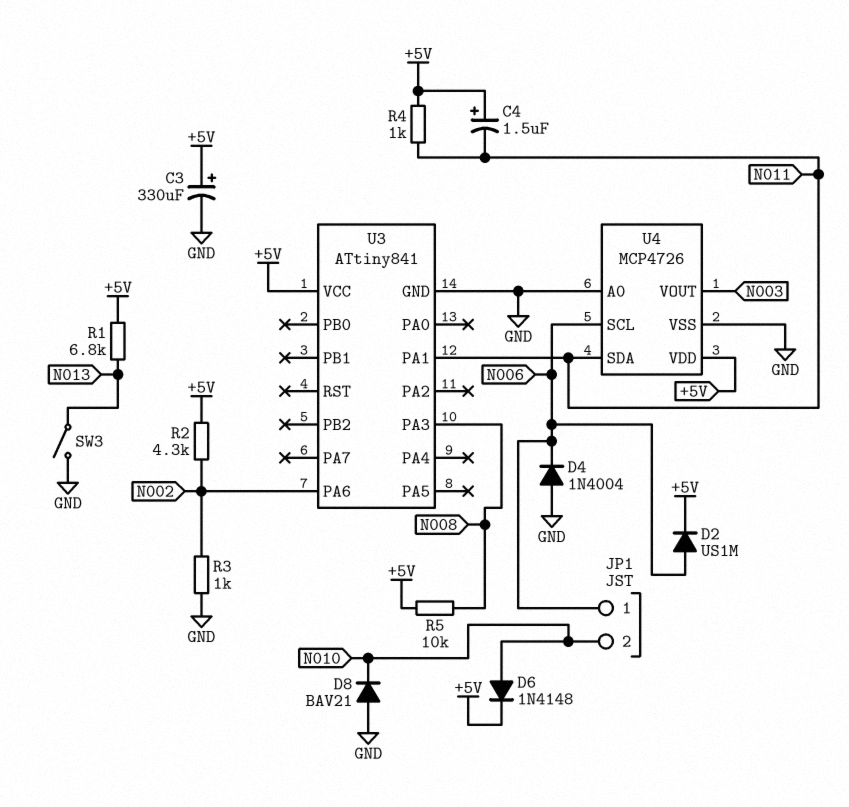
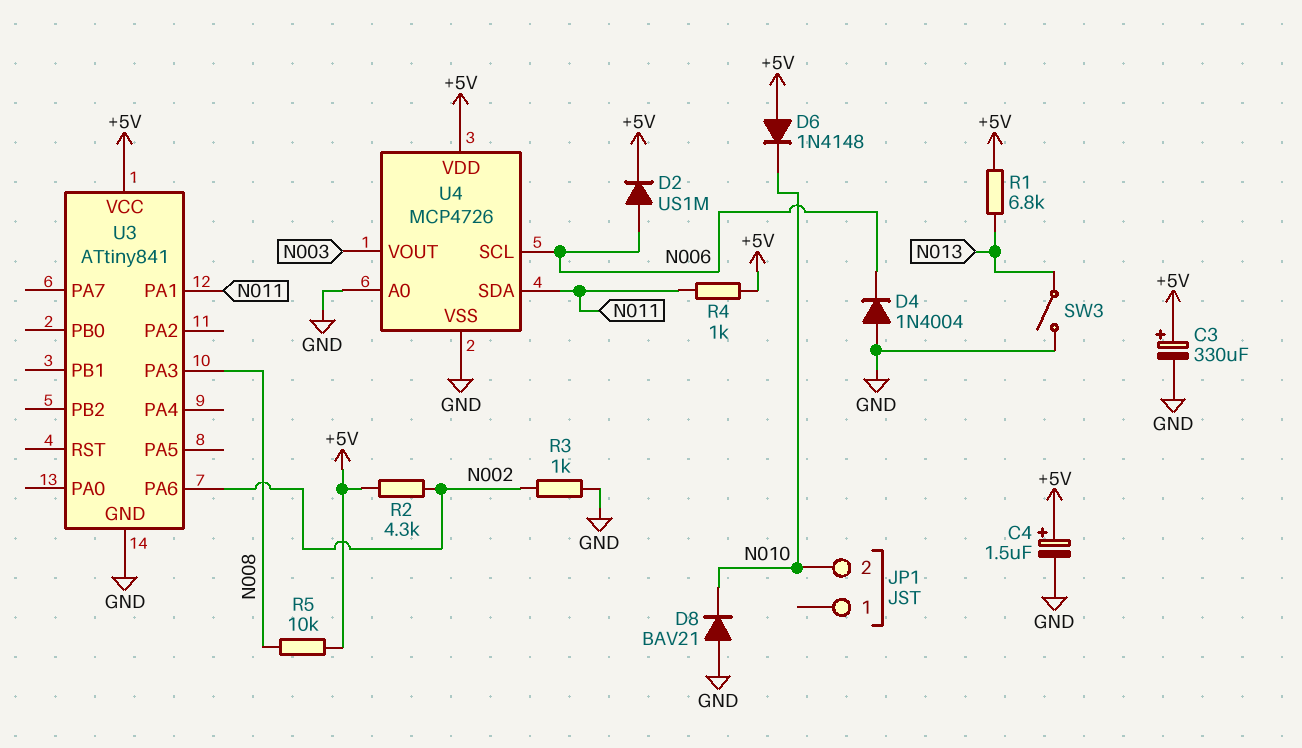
C4: 1.5uF (plus +5V, minus N011) -> 1.5uF (plus +5V, minus GND)
D6: diode 1N4148 (A N010, K +5V) -> diode 1N4148 (A +5V, K N010)
JP1 pin 1: N006 -> none

